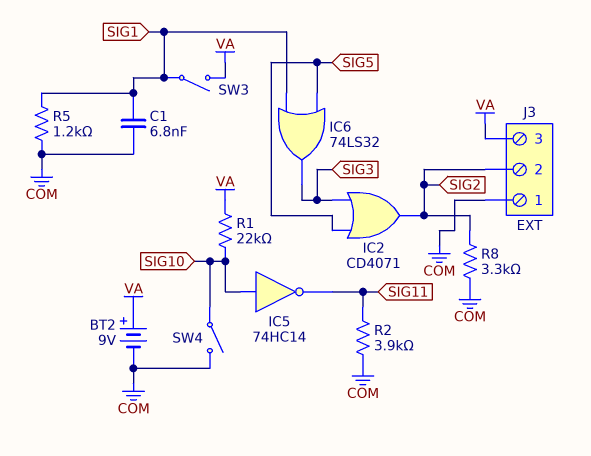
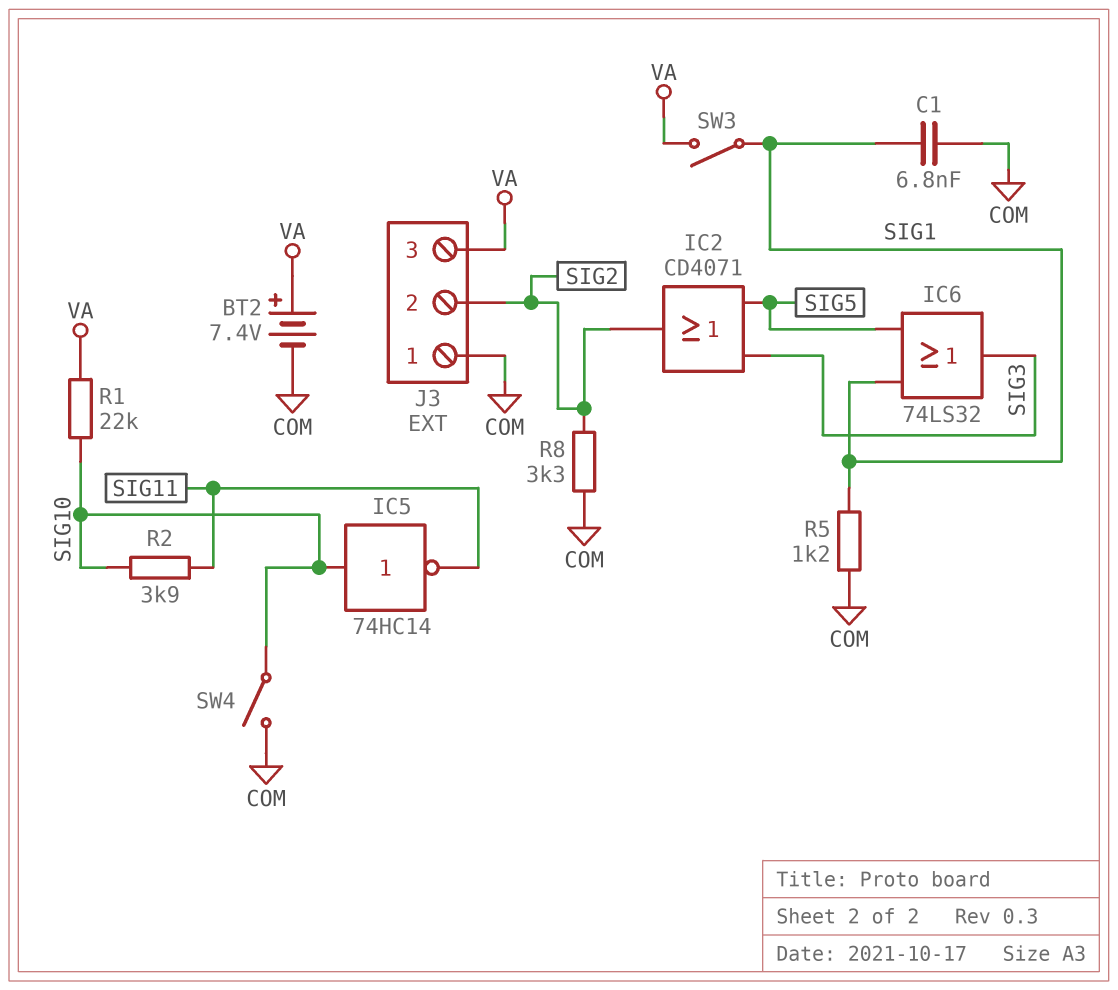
BT2: 9V (plus VA, minus COM) -> 7.4V (plus VA, minus COM)
R2: 3.9k (COM, SIG11) -> 3.9k (SIG10, SIG11)

